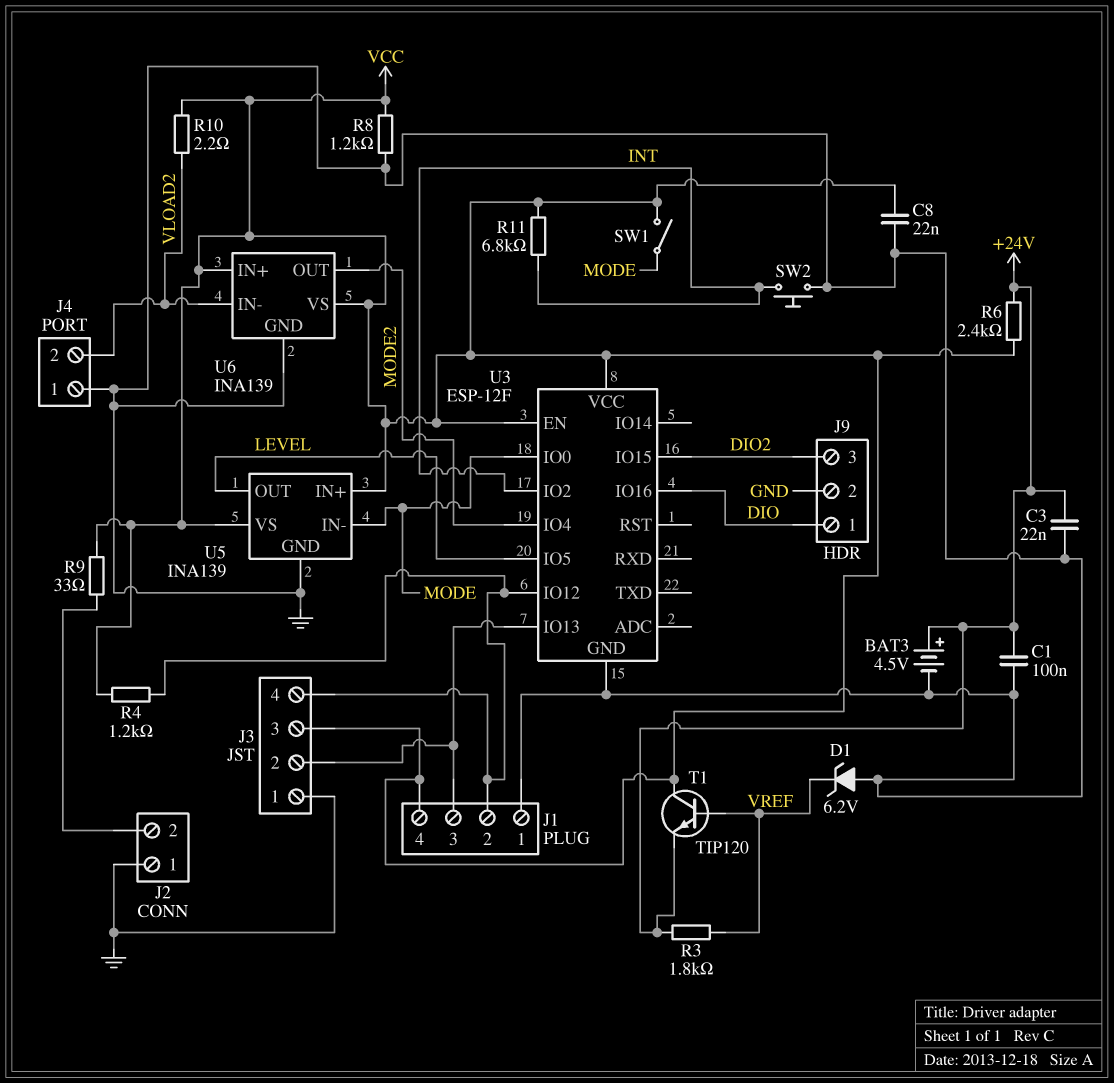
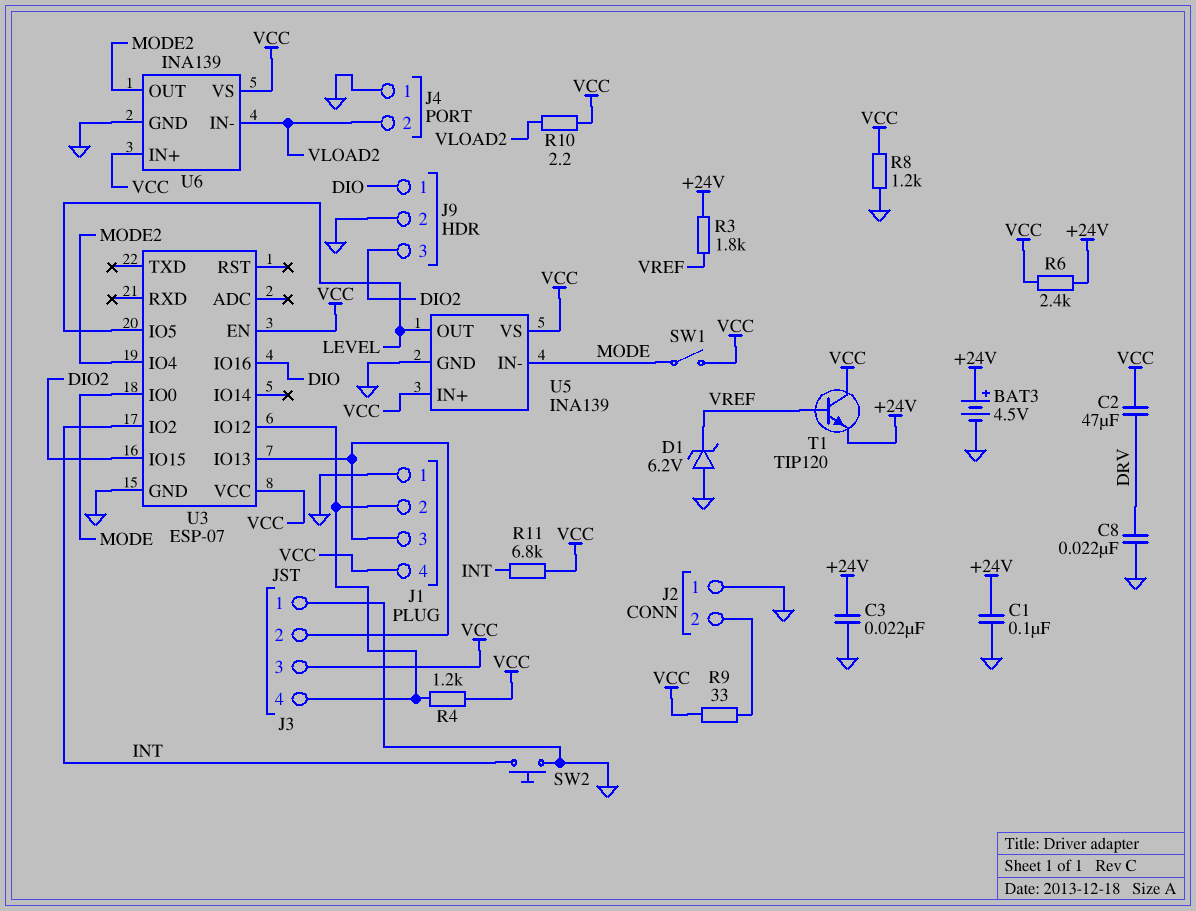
C2: none -> 47uF (DRV, VCC)
C8: 22nF (GND, VCC) -> 22nF (DRV, GND)
U3: ESP-12F -> ESP-07

